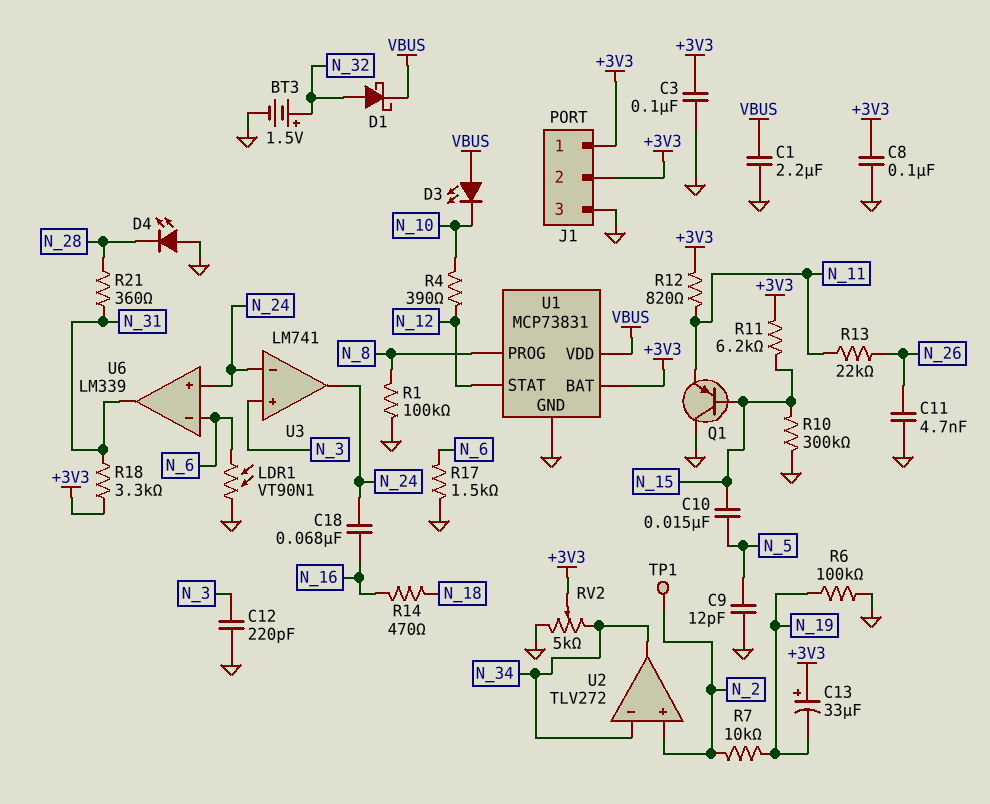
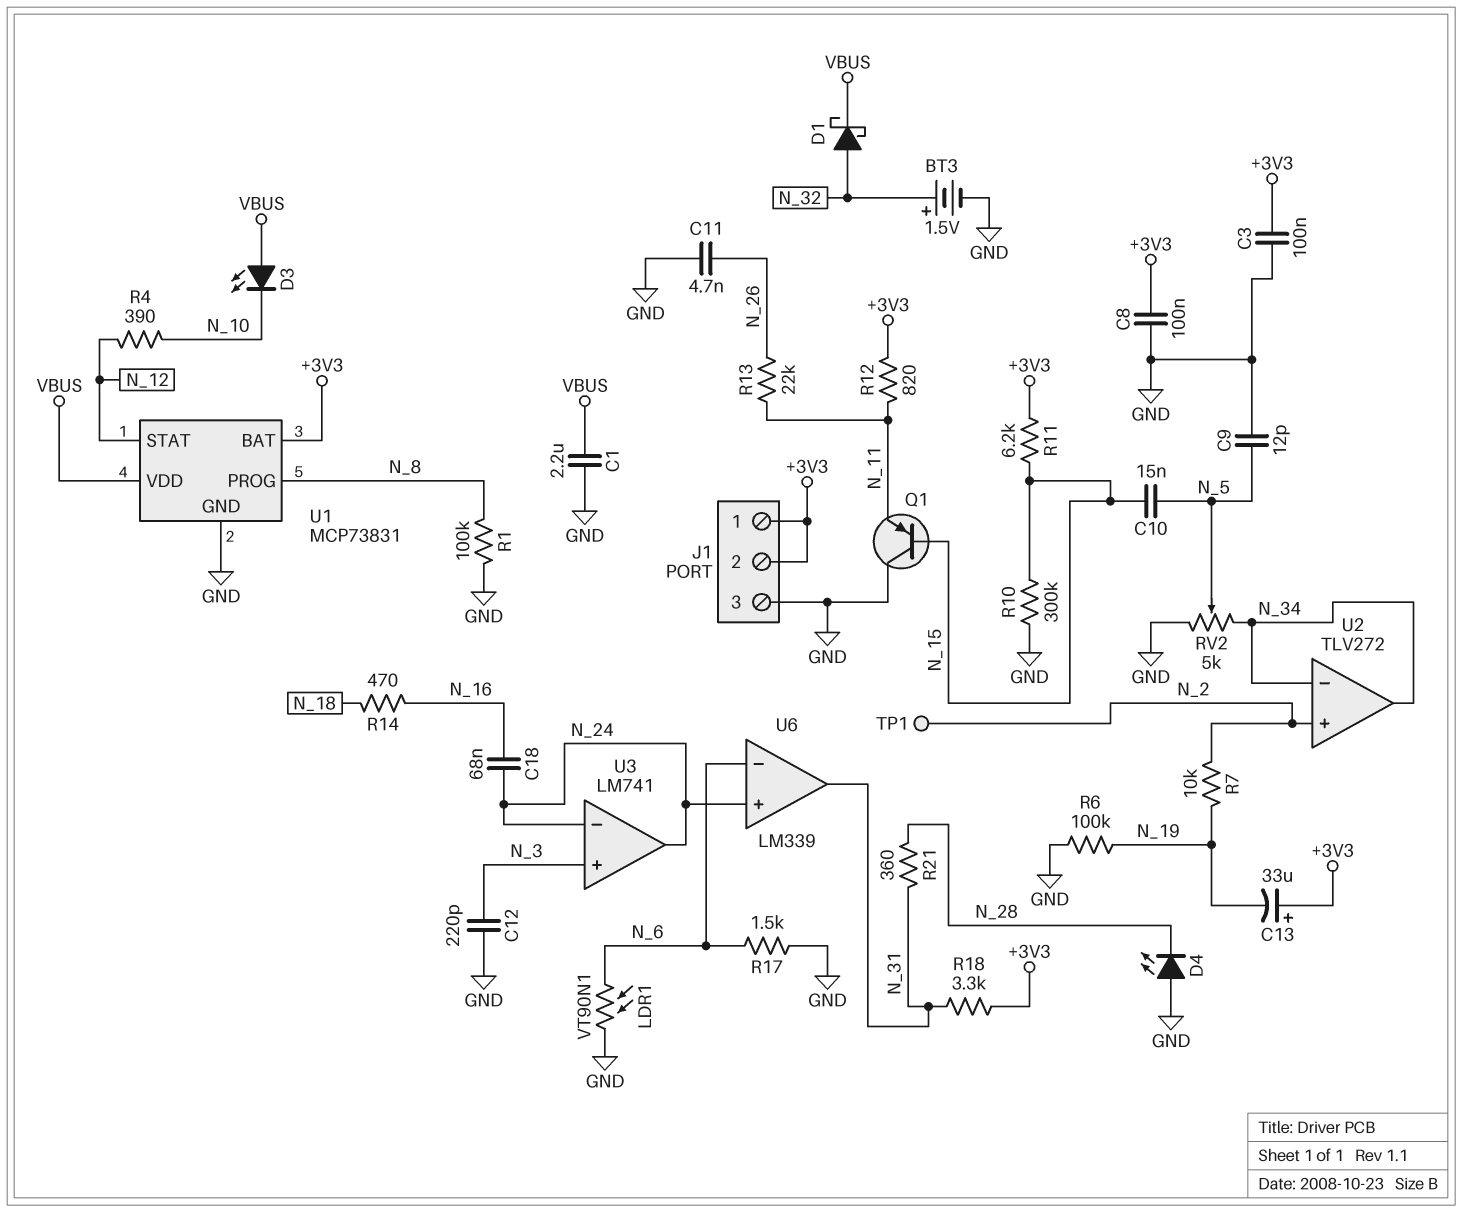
RV2: 5k (GND, N_34, wiper +3V3) -> 5k (GND, N_34, wiper N_5)

